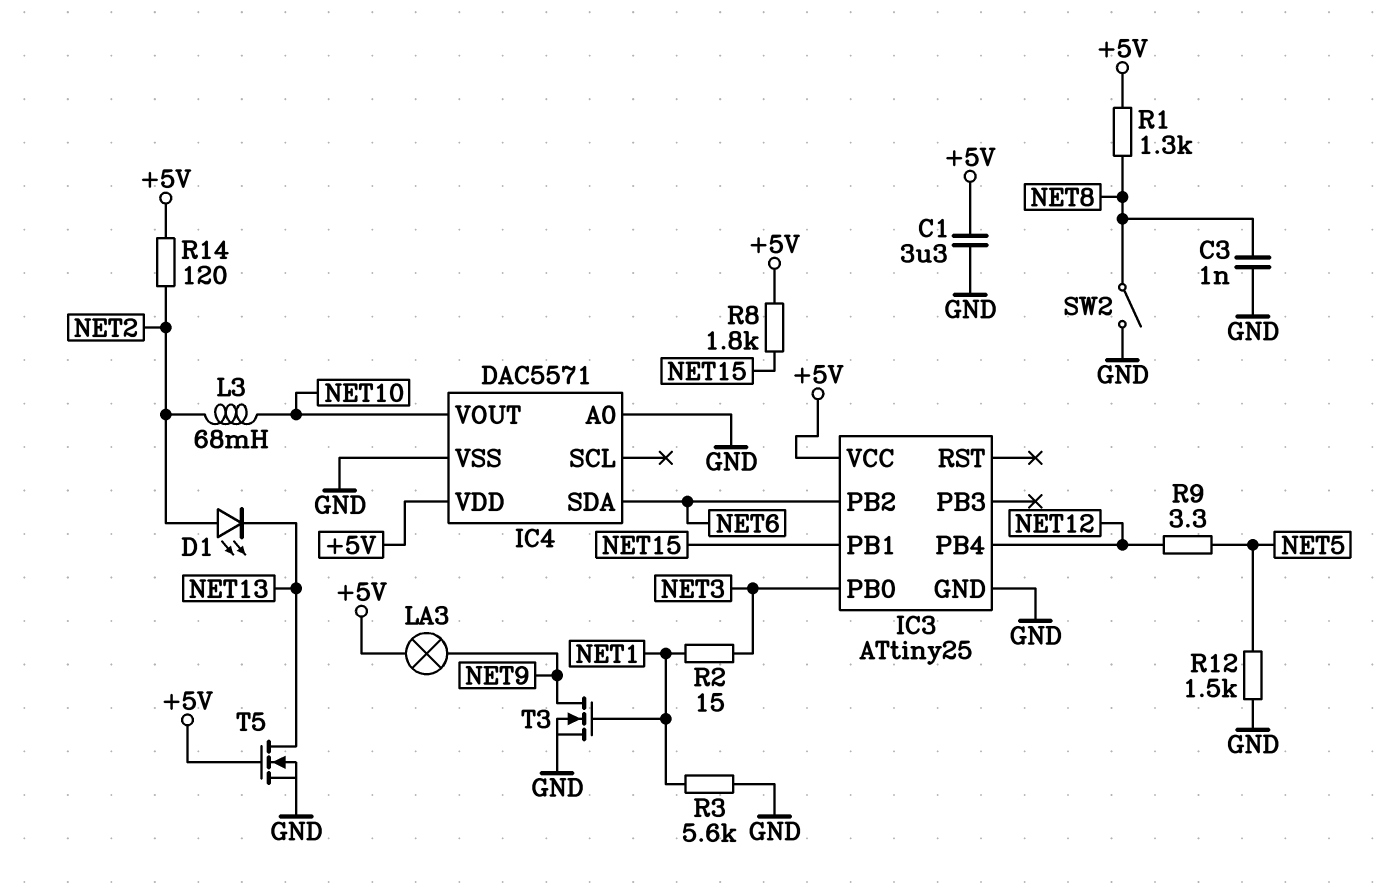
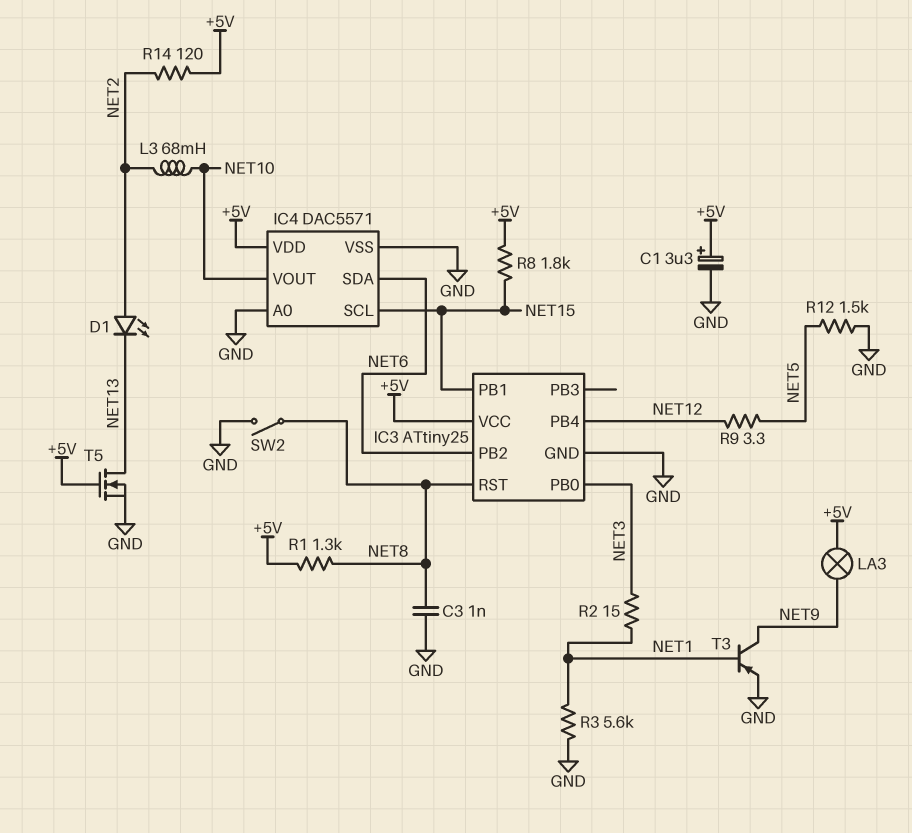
C1: 3.3uF (+5V, GND) -> 3.3uF (plus +5V, minus GND)
IC3 pin RST: none -> NET8
IC4 pin SCL: none -> NET15
T3: NMOS (G NET1, D NET9, S GND) -> PNP (B NET1, C NET9, E GND)

